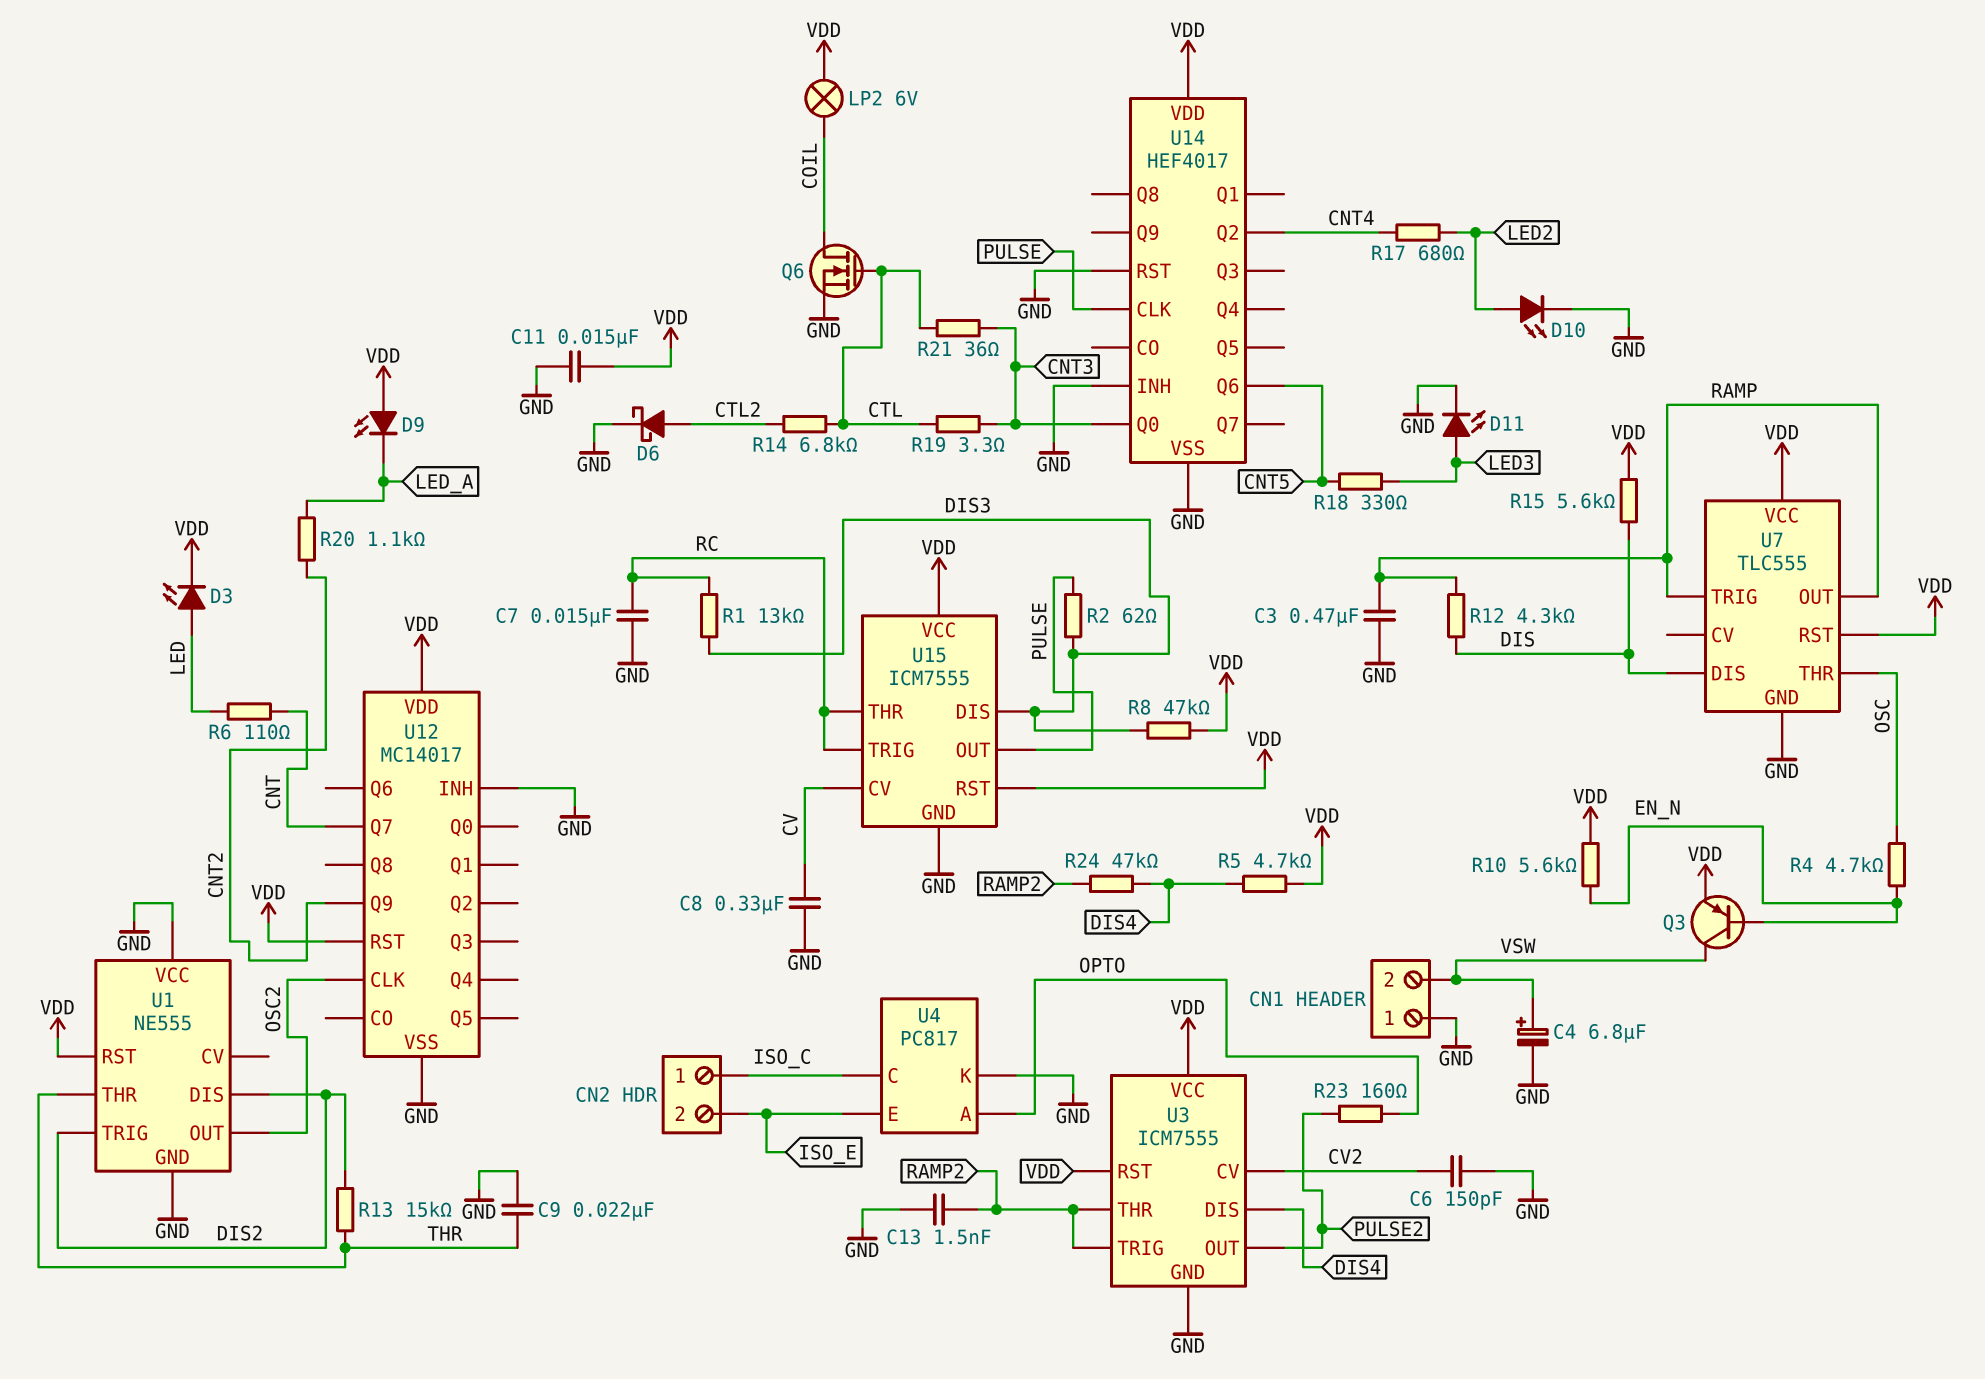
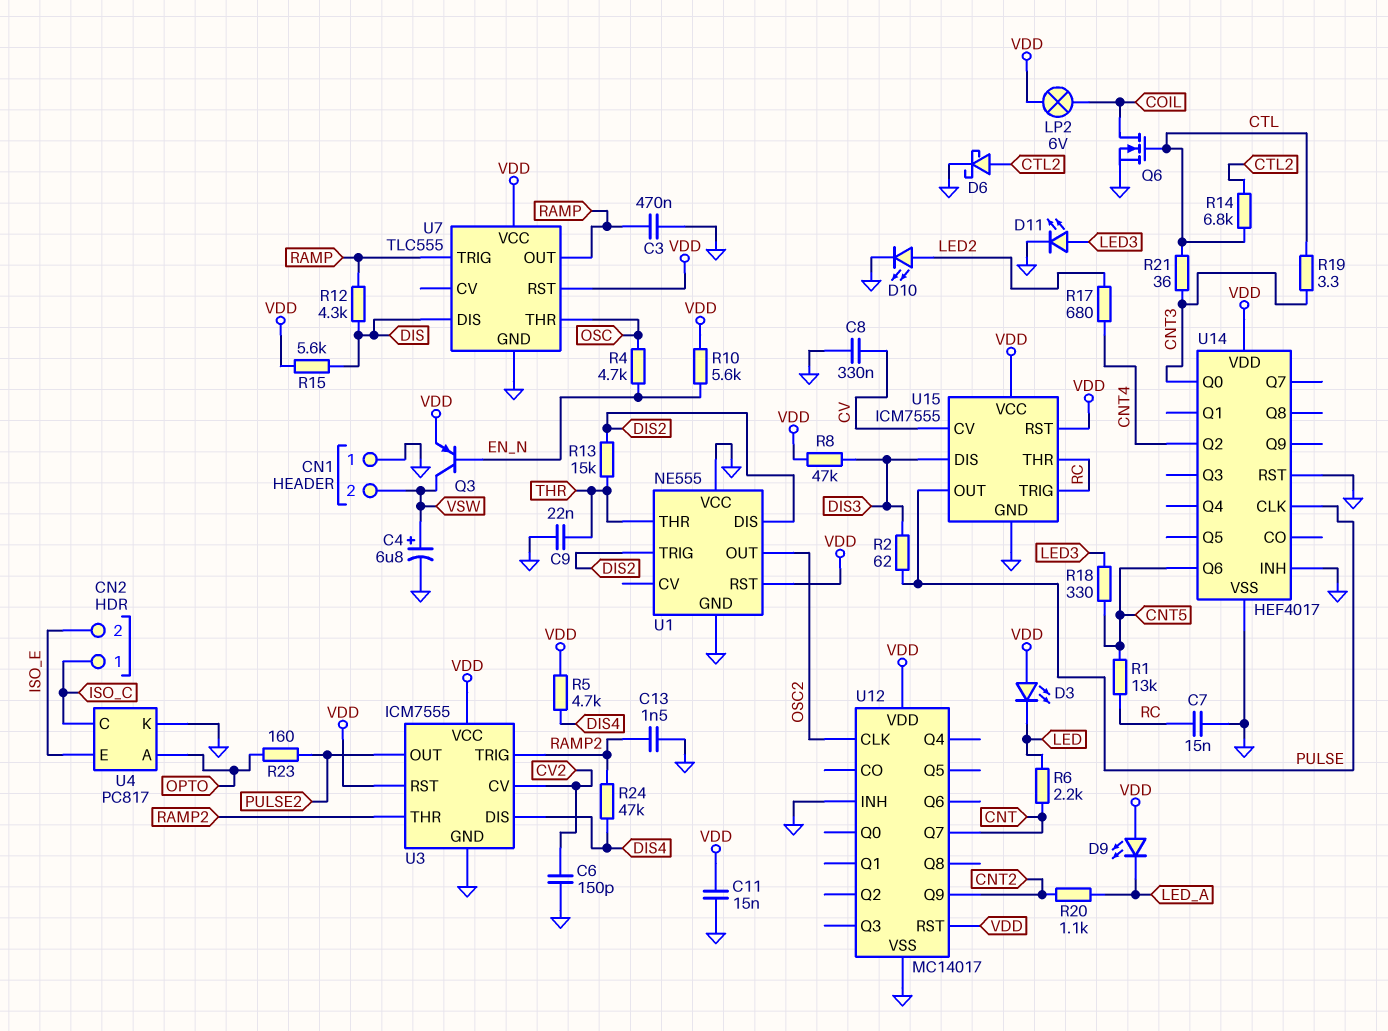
D3: LED (A LED, K VDD) -> LED (A VDD, K LED)
R1: 13k (DIS3, RC) -> 13k (CNT5, RC)
R6: 110 (CNT, LED) -> 2.2k (CNT, LED)

